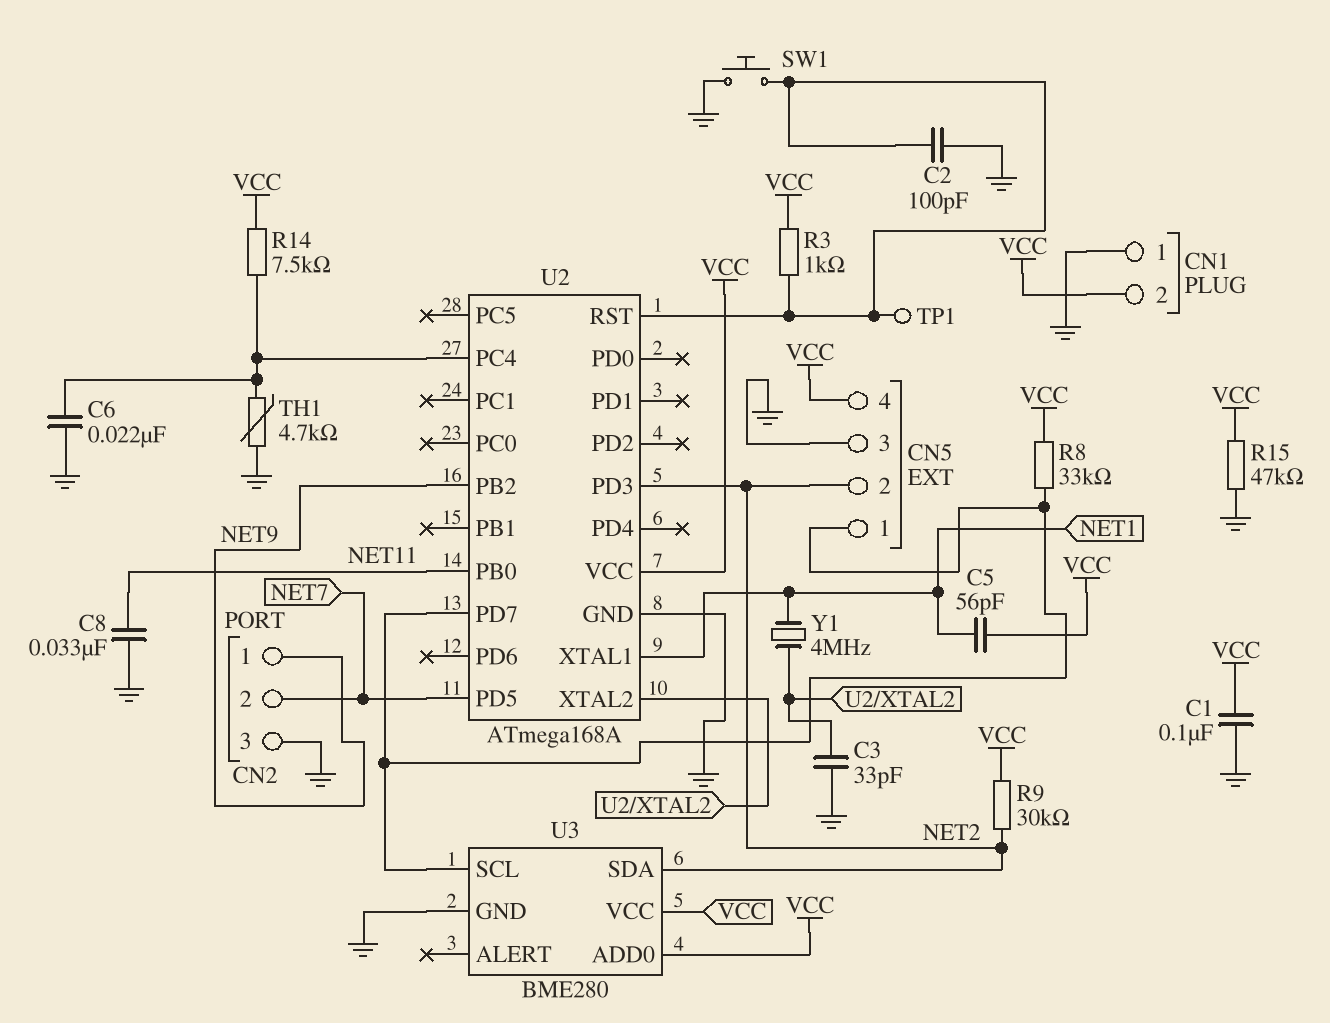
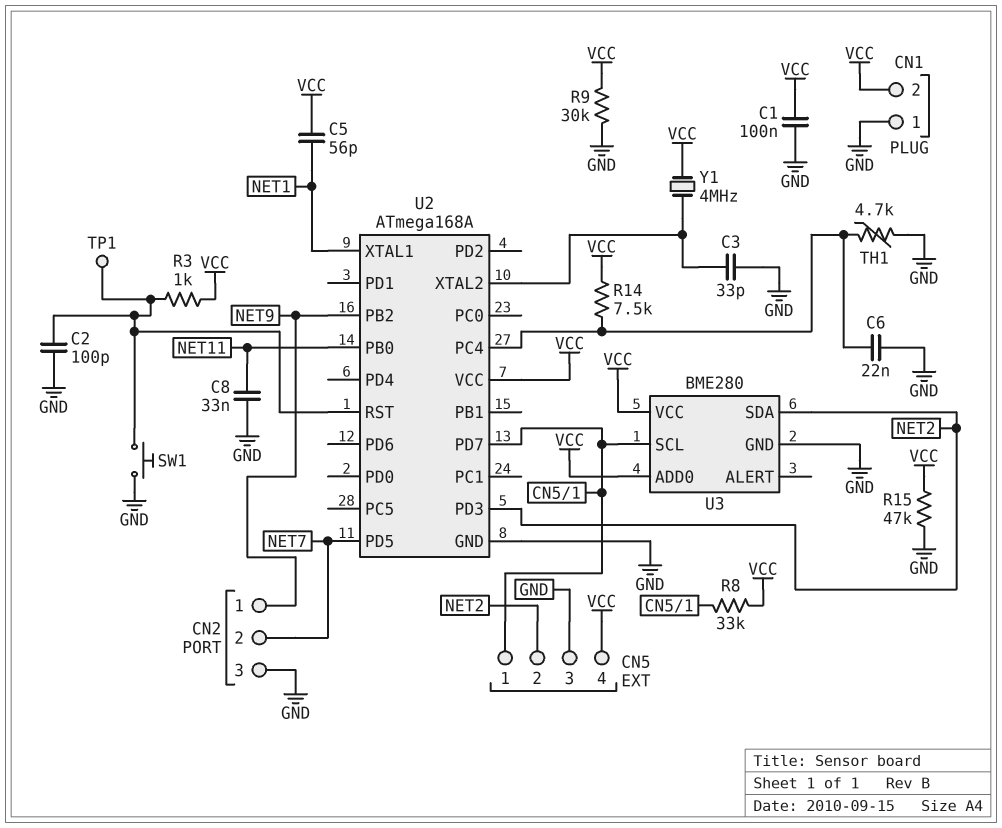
R9: 30k (NET2, VCC) -> 30k (GND, VCC)
Y1: 4MHz (NET1, U2/XTAL2) -> 4MHz (U2/XTAL2, VCC)

